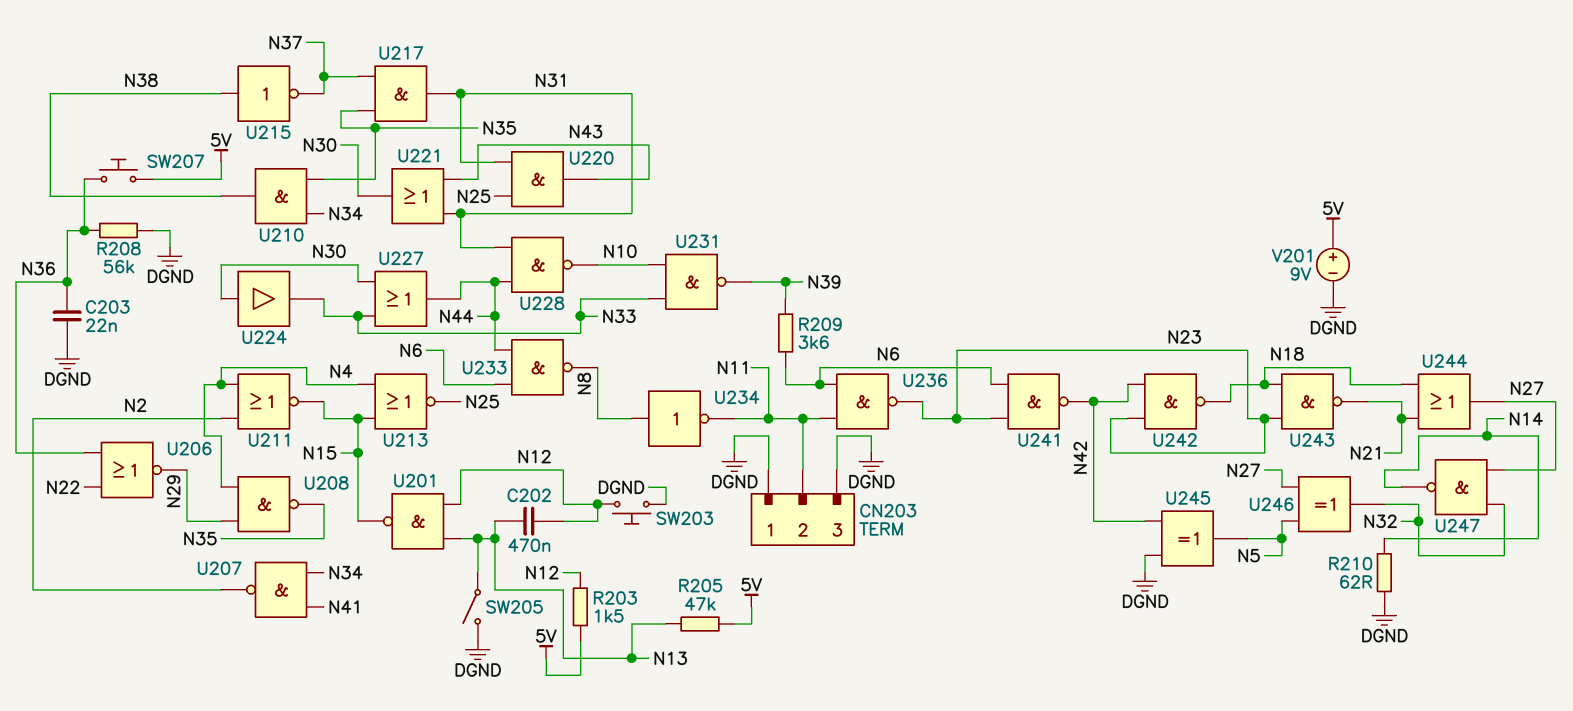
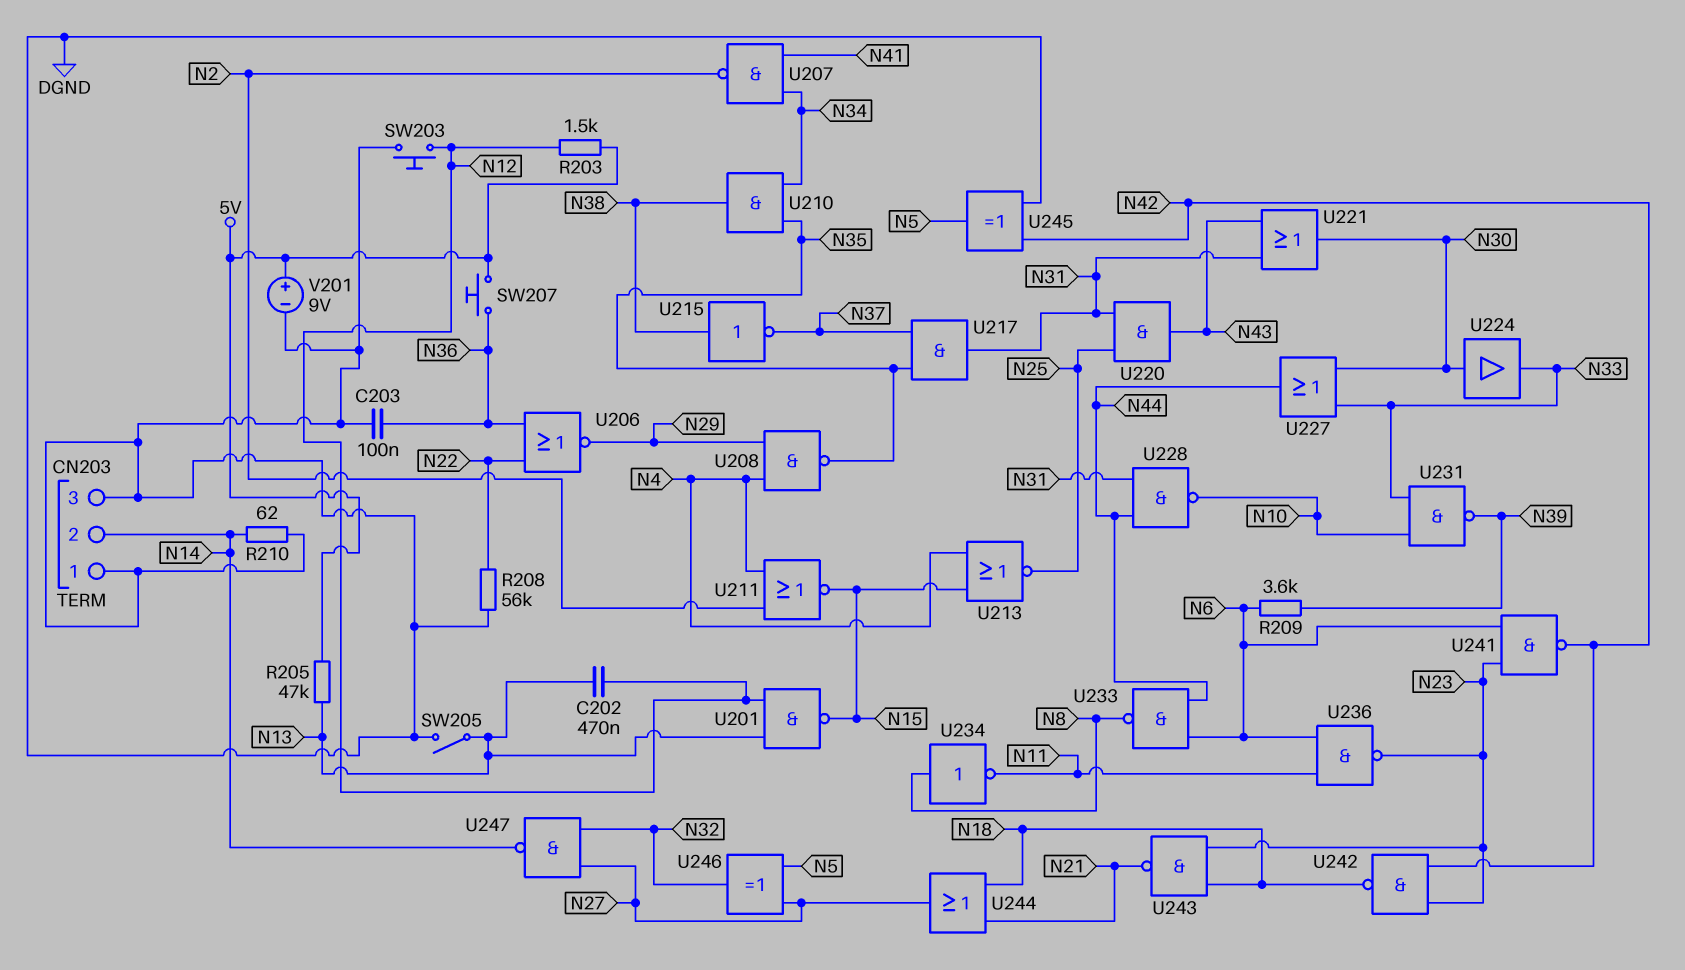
C203: 22nF (DGND, N36) -> 100nF (DGND, N36)
CN203 pin 2: N11 -> N14
R208: 56k (DGND, N36) -> 56k (DGND, N22)

